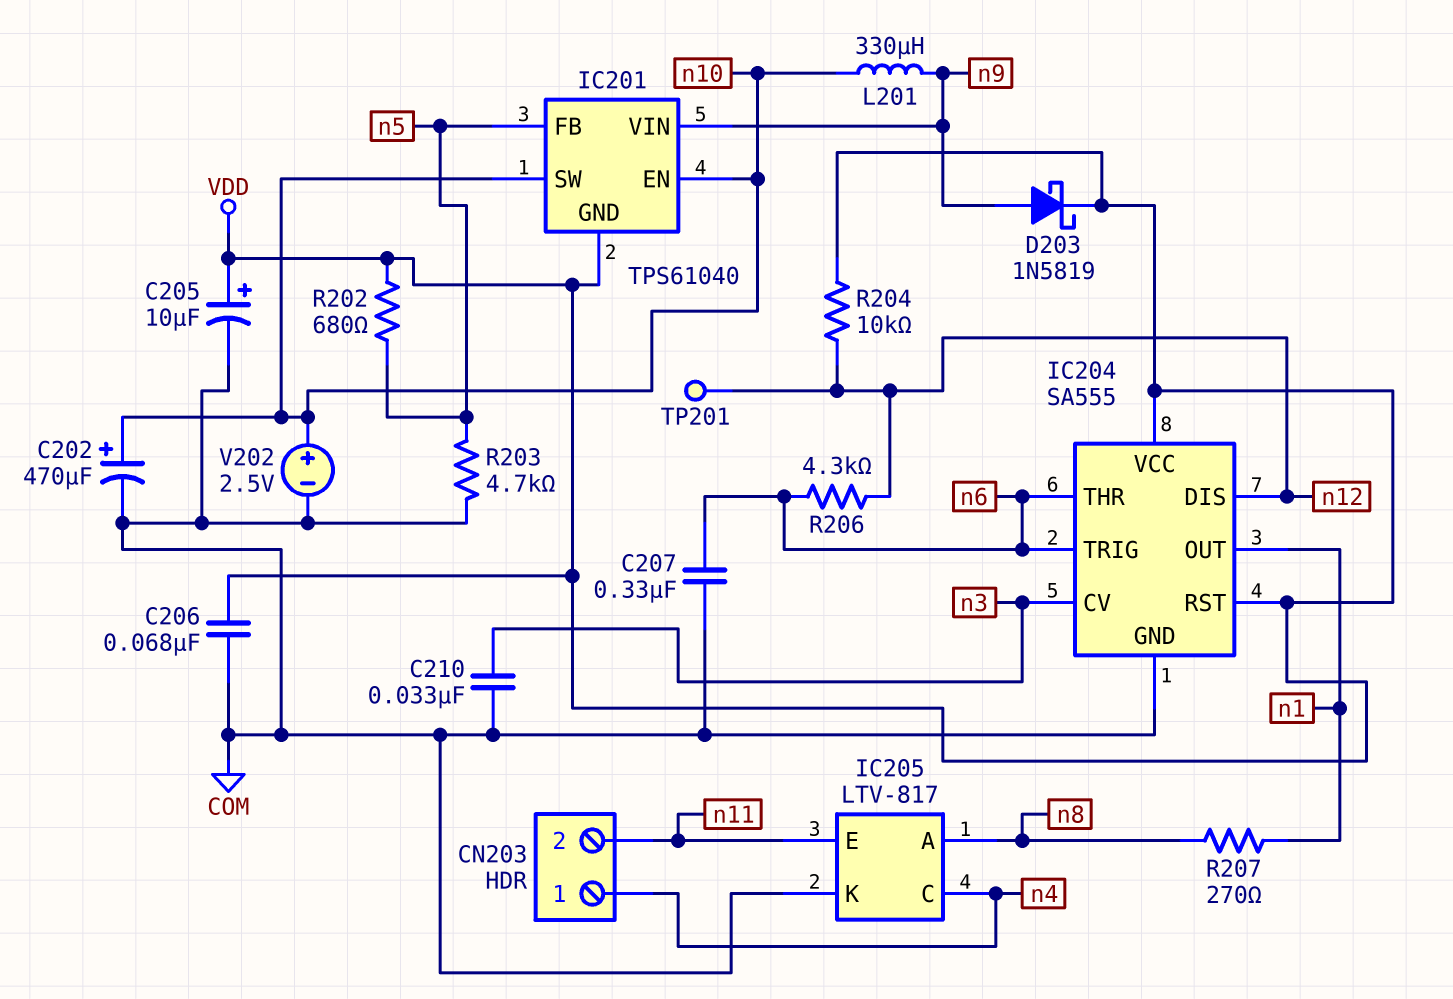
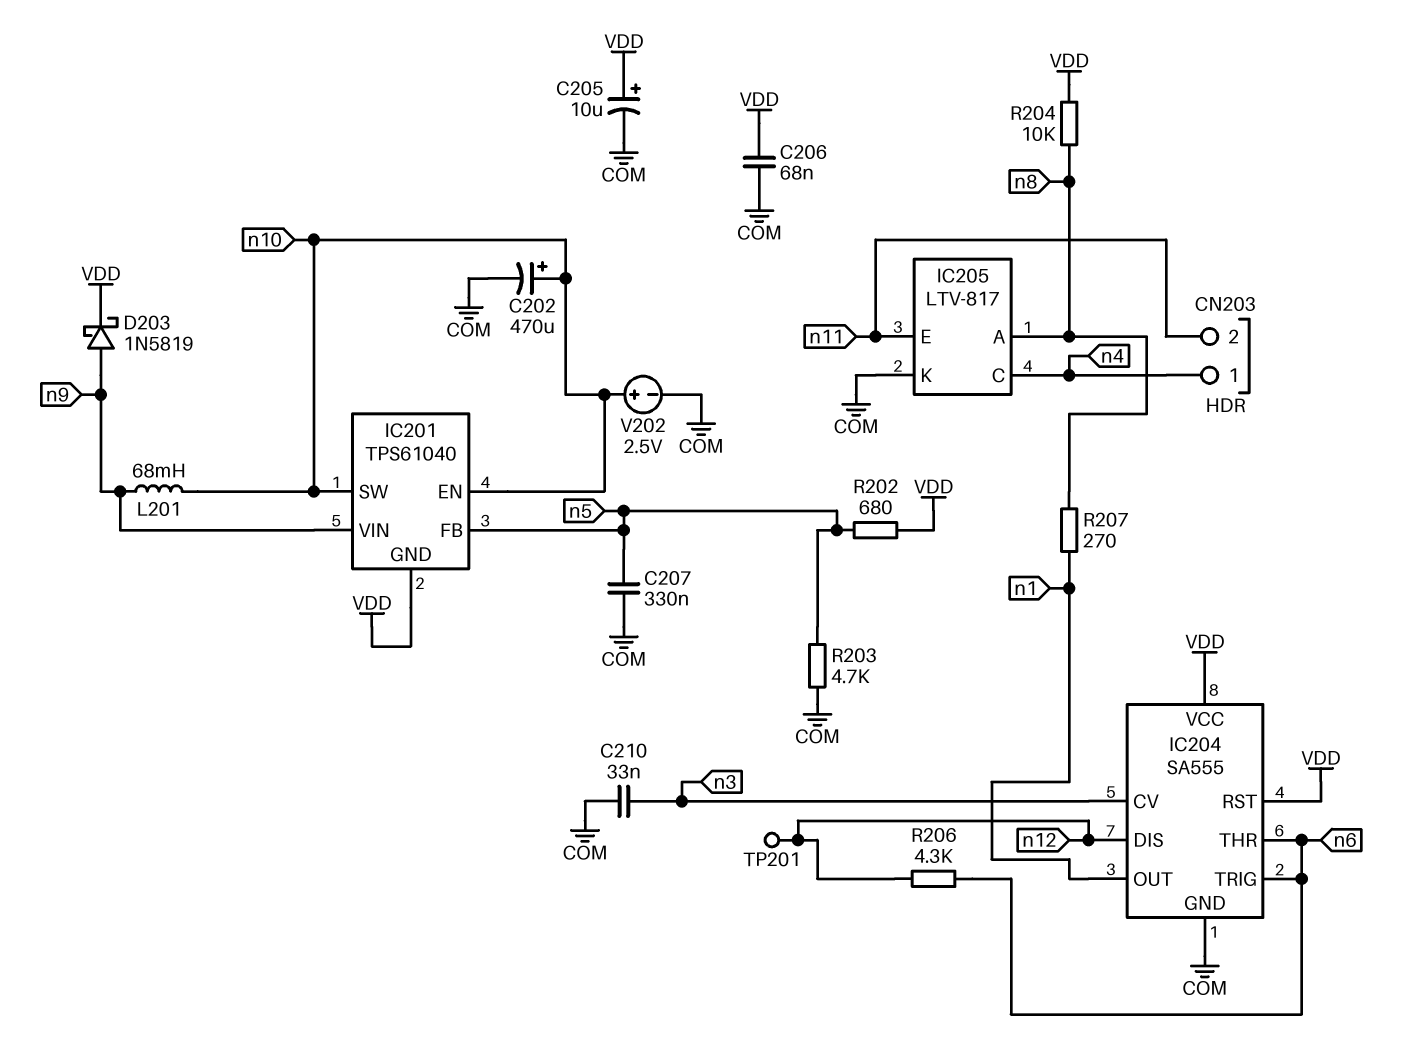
C207: 330nF (COM, n6) -> 330nF (COM, n5)
L201: 330uH (n9, n10) -> 68mH (n9, n10)
R204: 10k (VDD, n12) -> 10k (VDD, n8)

